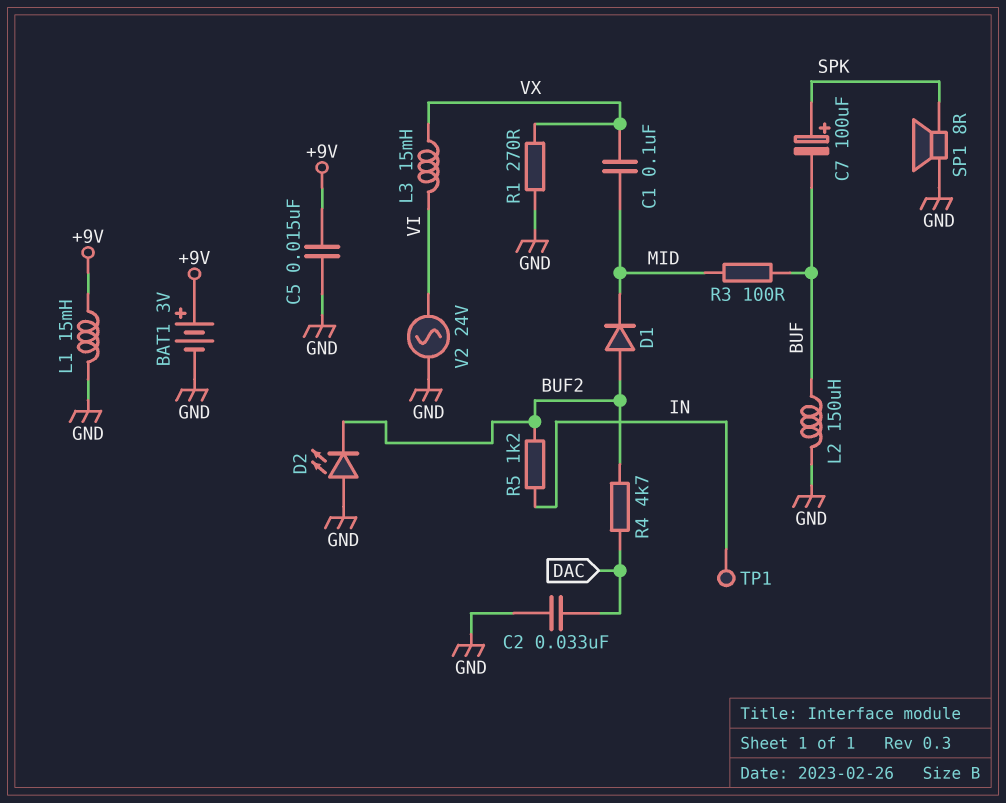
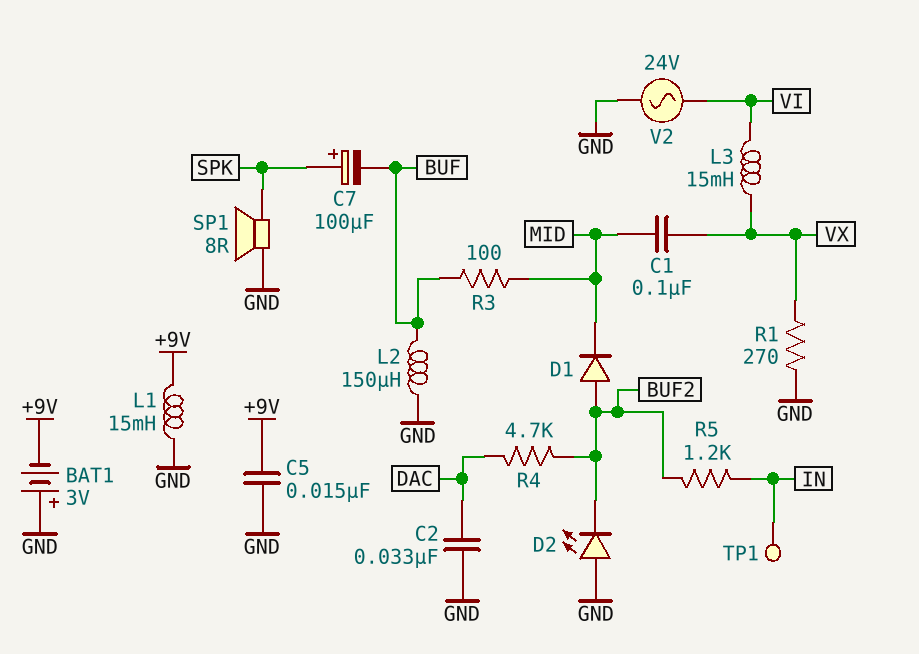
BAT1: 3V (plus +9V, minus GND) -> 3V (plus GND, minus +9V)

